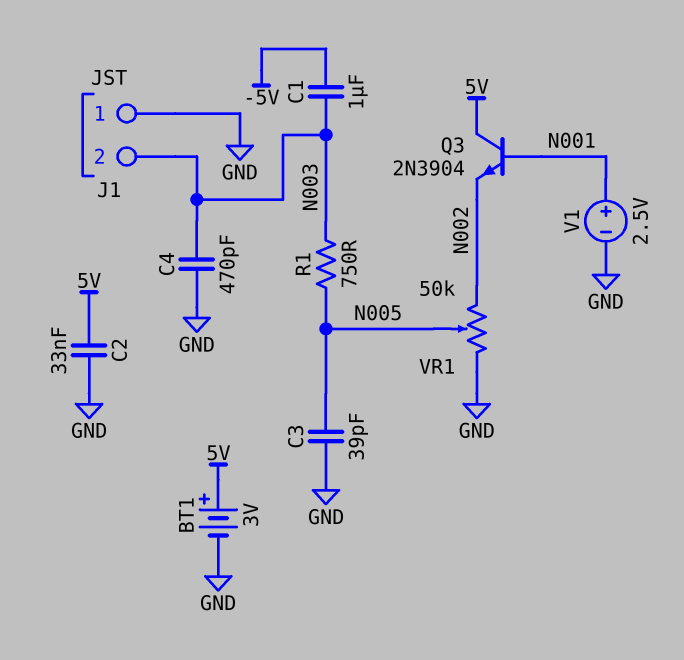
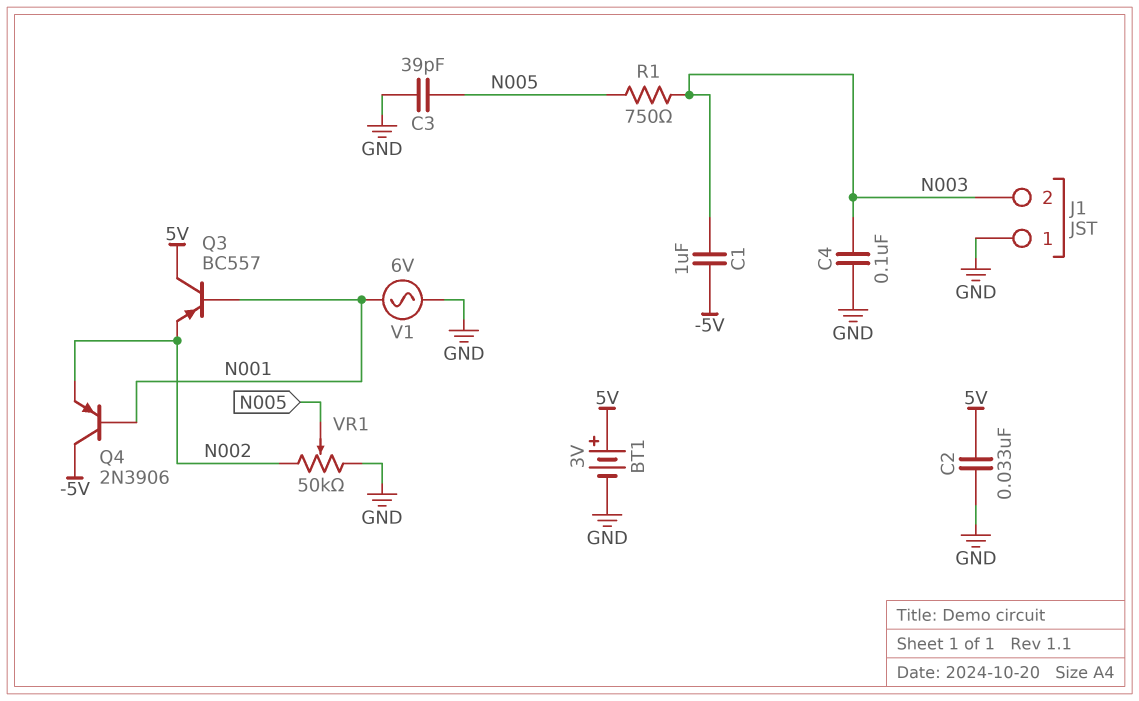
C4: 470pF (GND, N003) -> 100nF (GND, N003)
Q3: NPN 2N3904 (B N001, C 5V, E N002) -> PNP BC557 (B N001, C 5V, E N002)
Q4: none -> PNP 2N3906 (B N001, C -5V, E N002)
V1: 2.5V (plus N001, minus GND) -> AC 6V (GND, N001)

